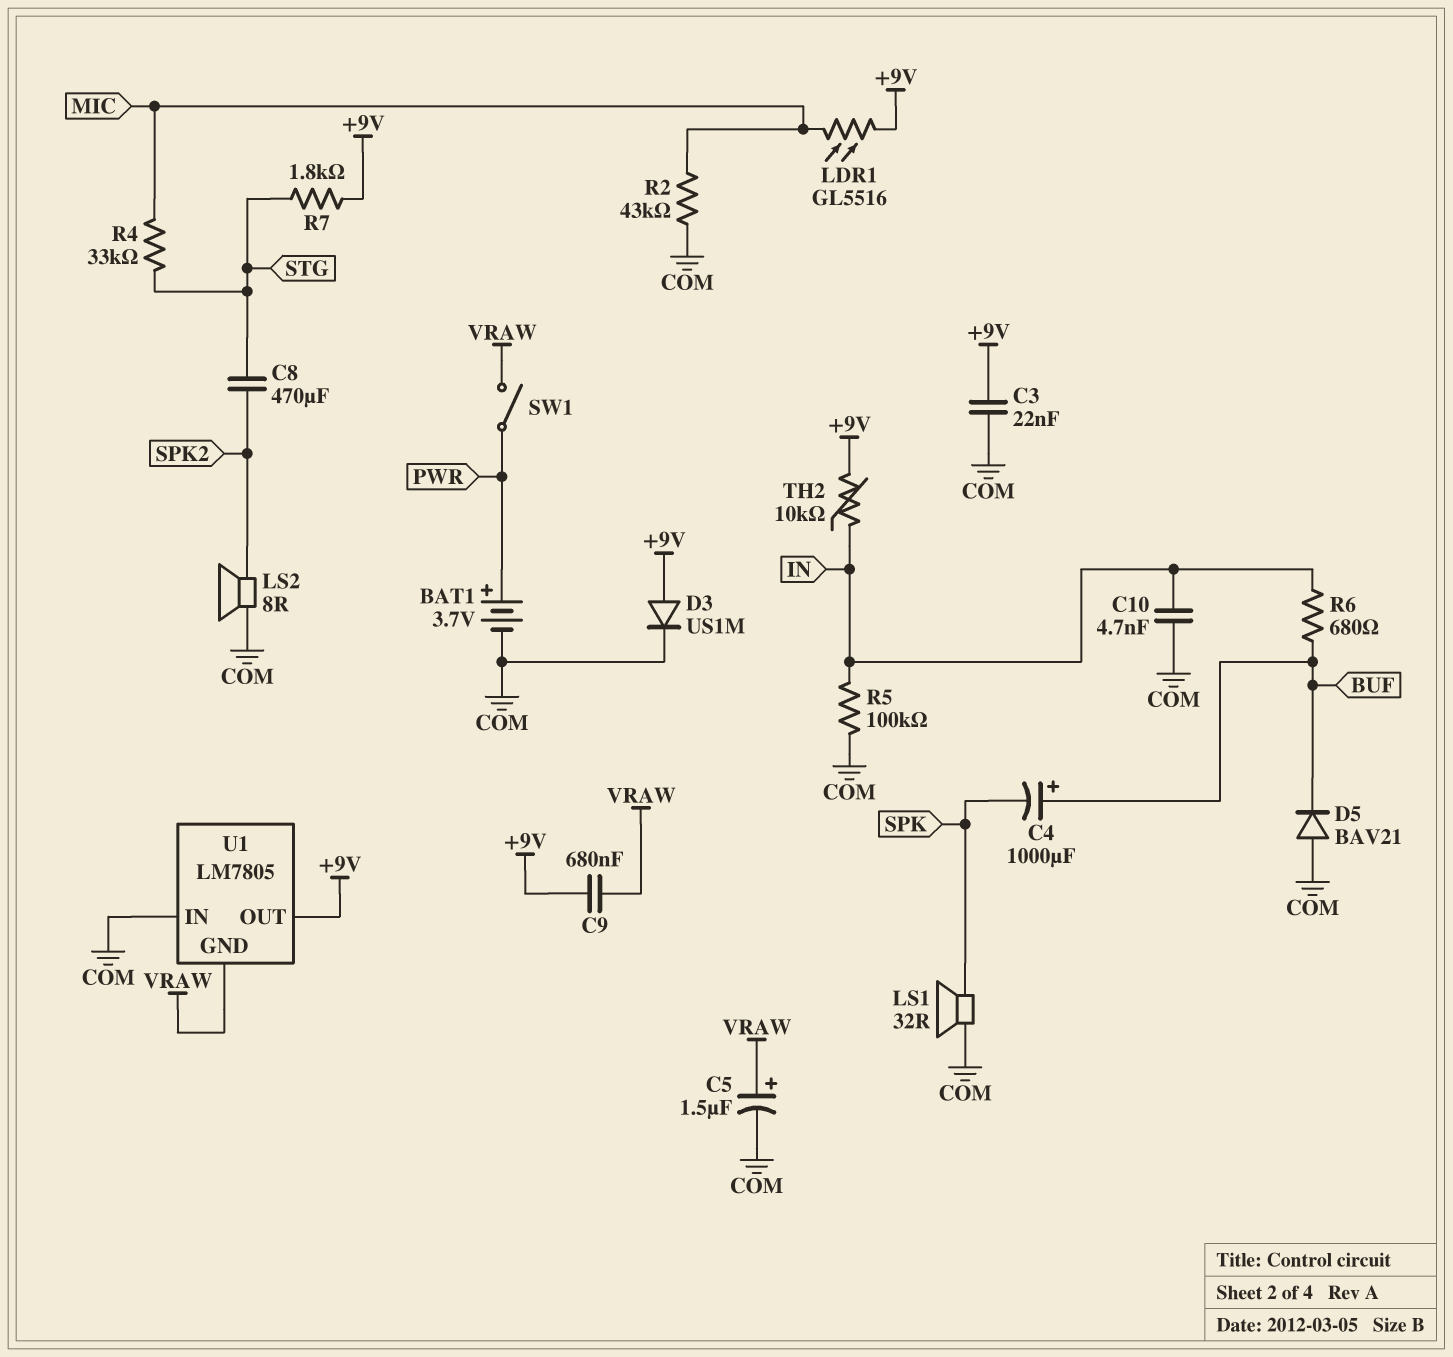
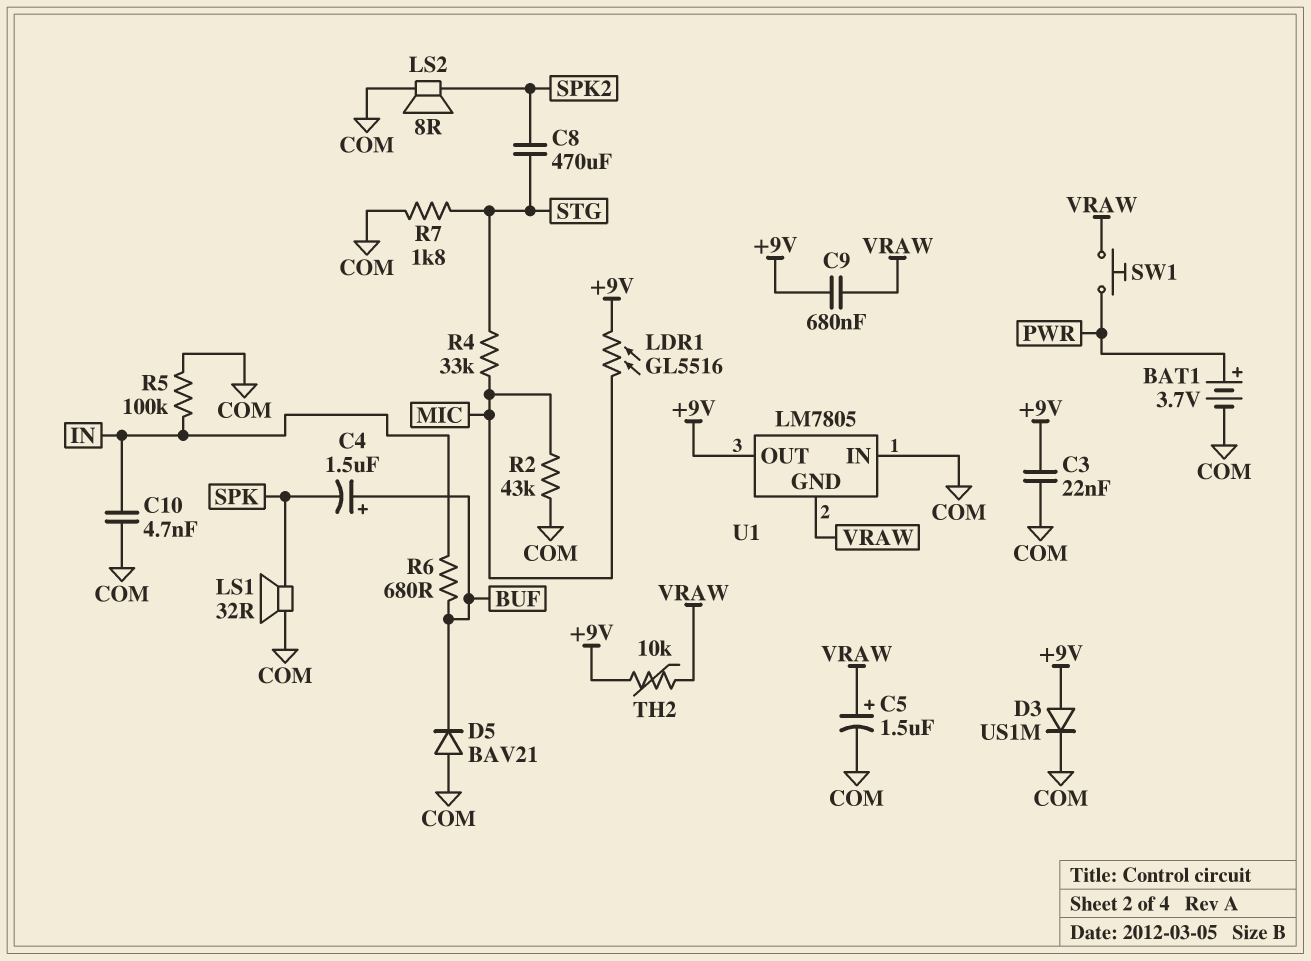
C4: 1000uF (plus BUF, minus SPK) -> 1.5uF (plus BUF, minus SPK)
R7: 1.8k (+9V, STG) -> 1.8k (COM, STG)
SW1: switch (PWR, VRAW) -> button (PWR, VRAW)
TH2: 10k (+9V, IN) -> 10k (+9V, VRAW)

